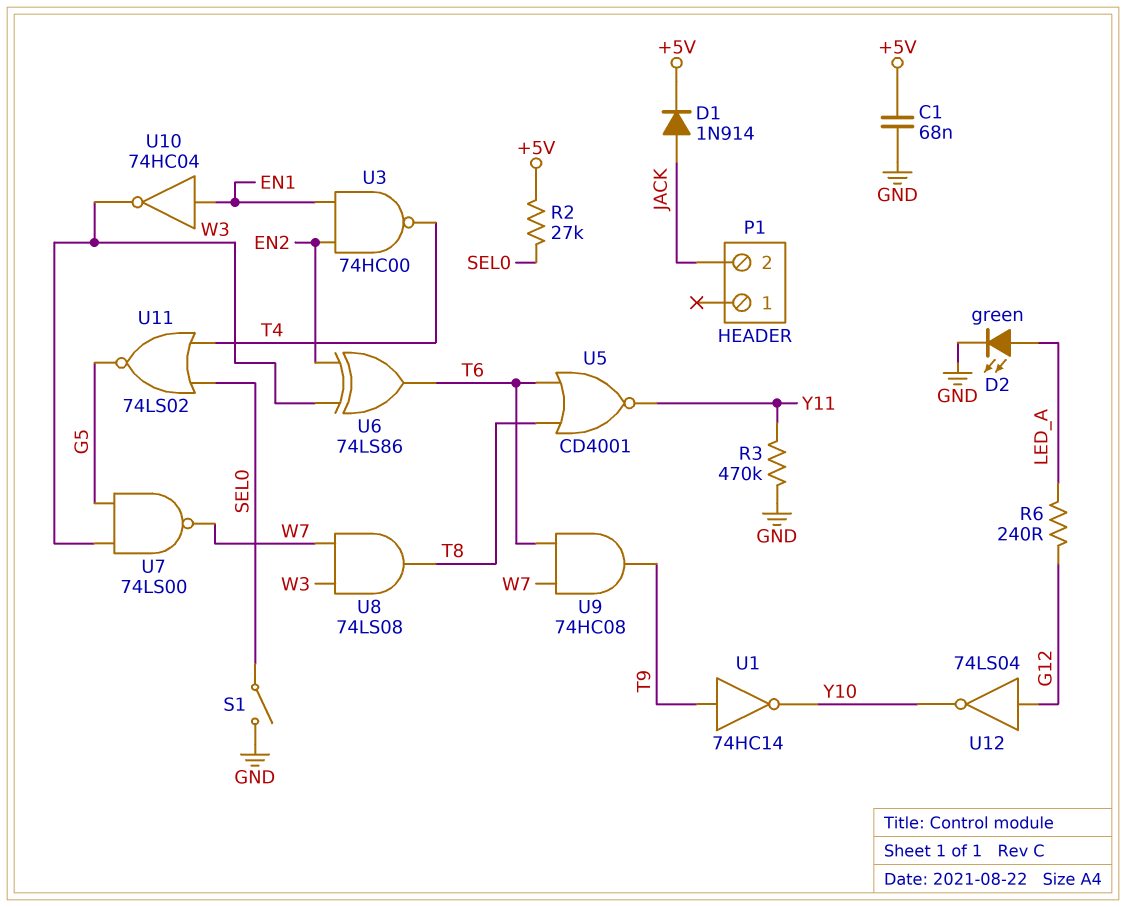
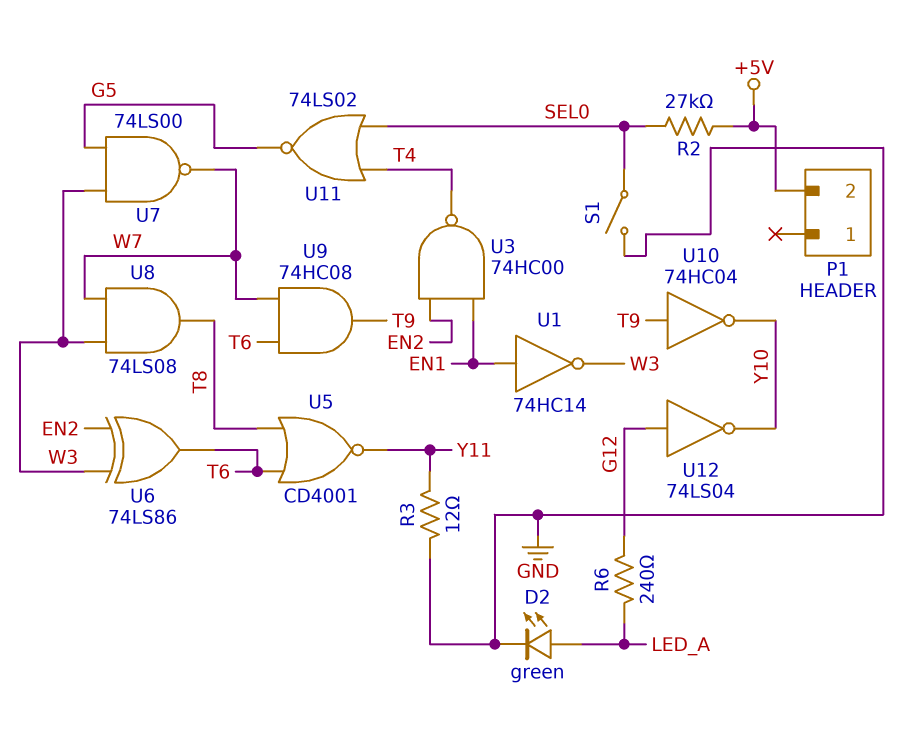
C1: 68nF (+5V, GND) -> none
D1: diode 1N914 (A JACK, K +5V) -> none
P1 pin 2: JACK -> +5V
R3: 470k (GND, Y11) -> 12 (GND, Y11)
U1: NOT 74HC14 (in T9, out Y10) -> NOT 74HC14 (in EN1, out W3)
U10: NOT 74HC04 (in EN1, out W3) -> NOT 74HC04 (in T9, out Y10)

